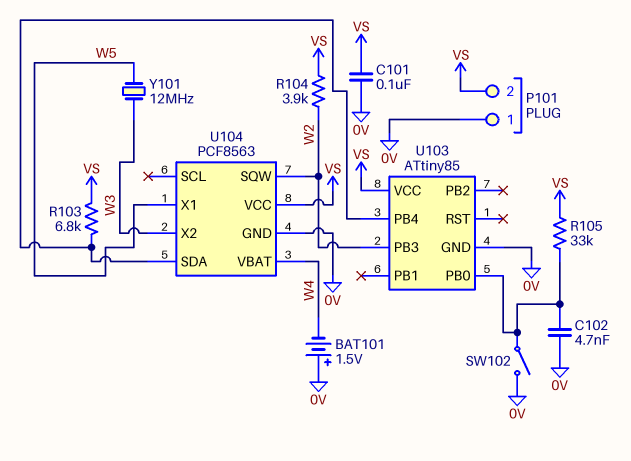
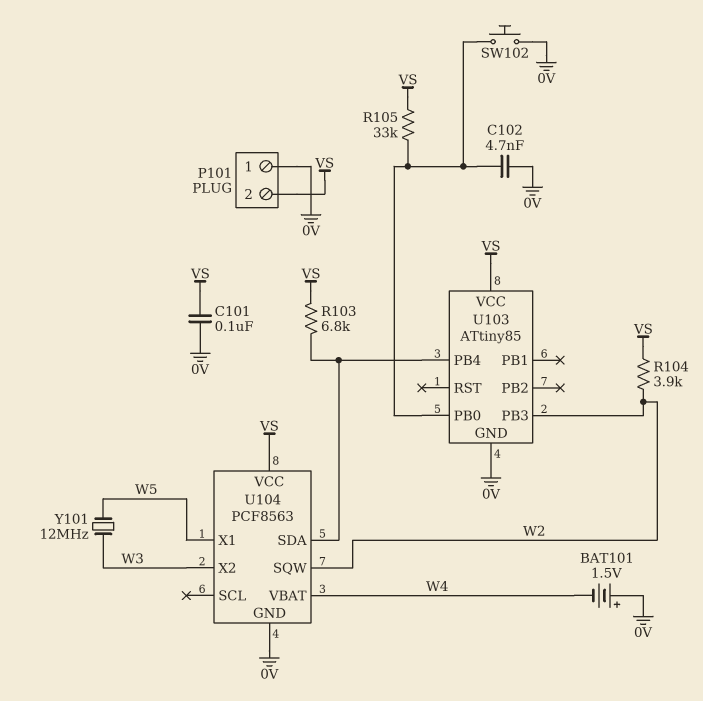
SW102: switch (0V, U103/PB0) -> button (0V, U103/PB0)

